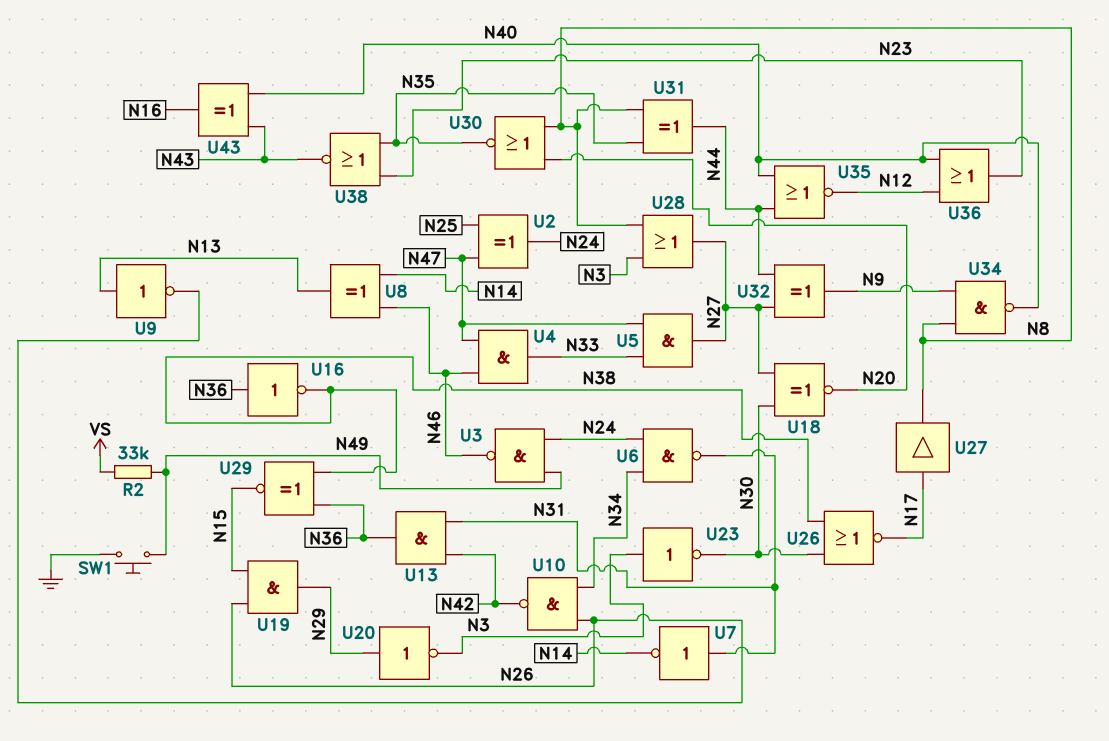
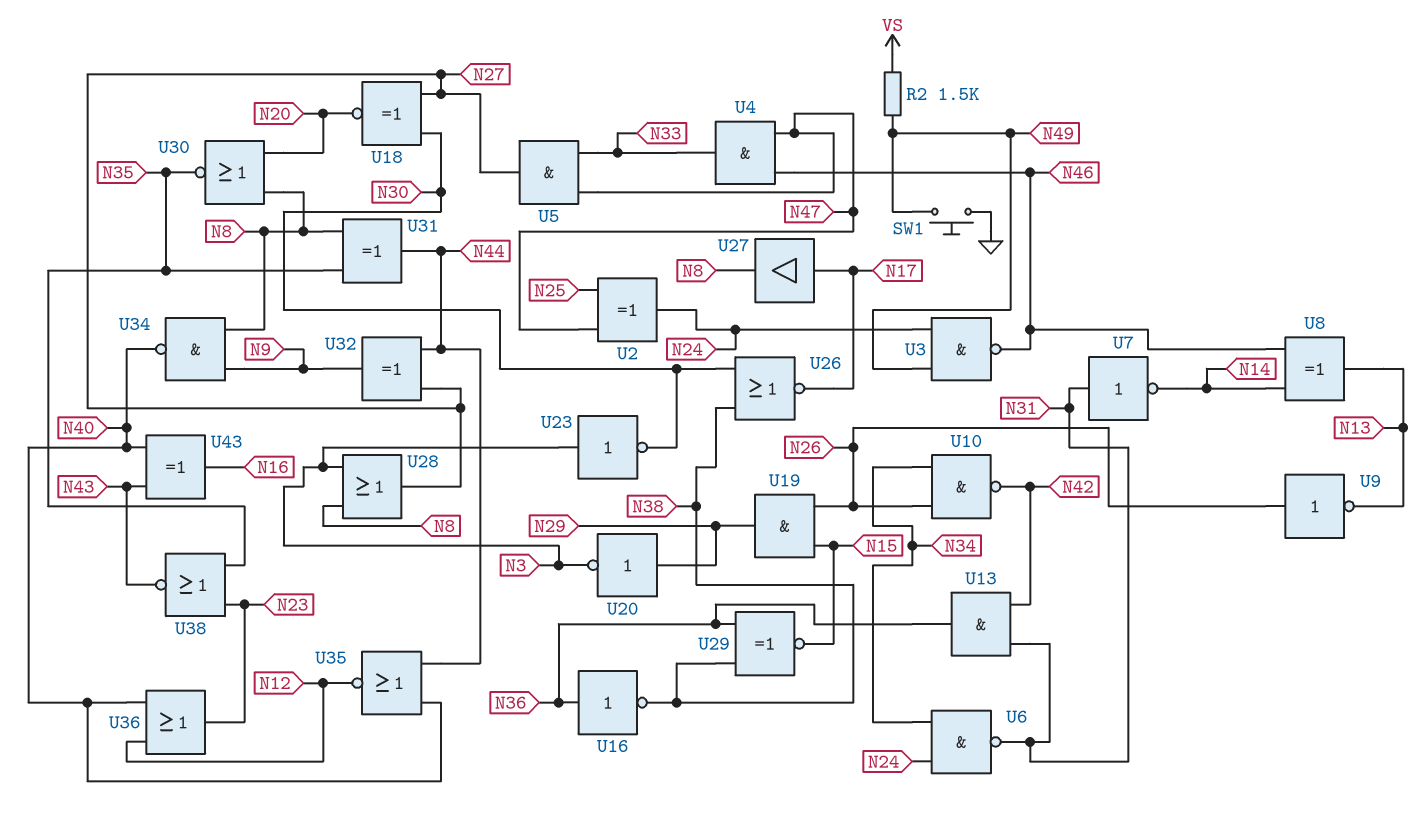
R2: 33k (N49, VS) -> 1.5k (N49, VS)
U9: NOT (in N13, out N26) -> NOT (in N26, out N13)

